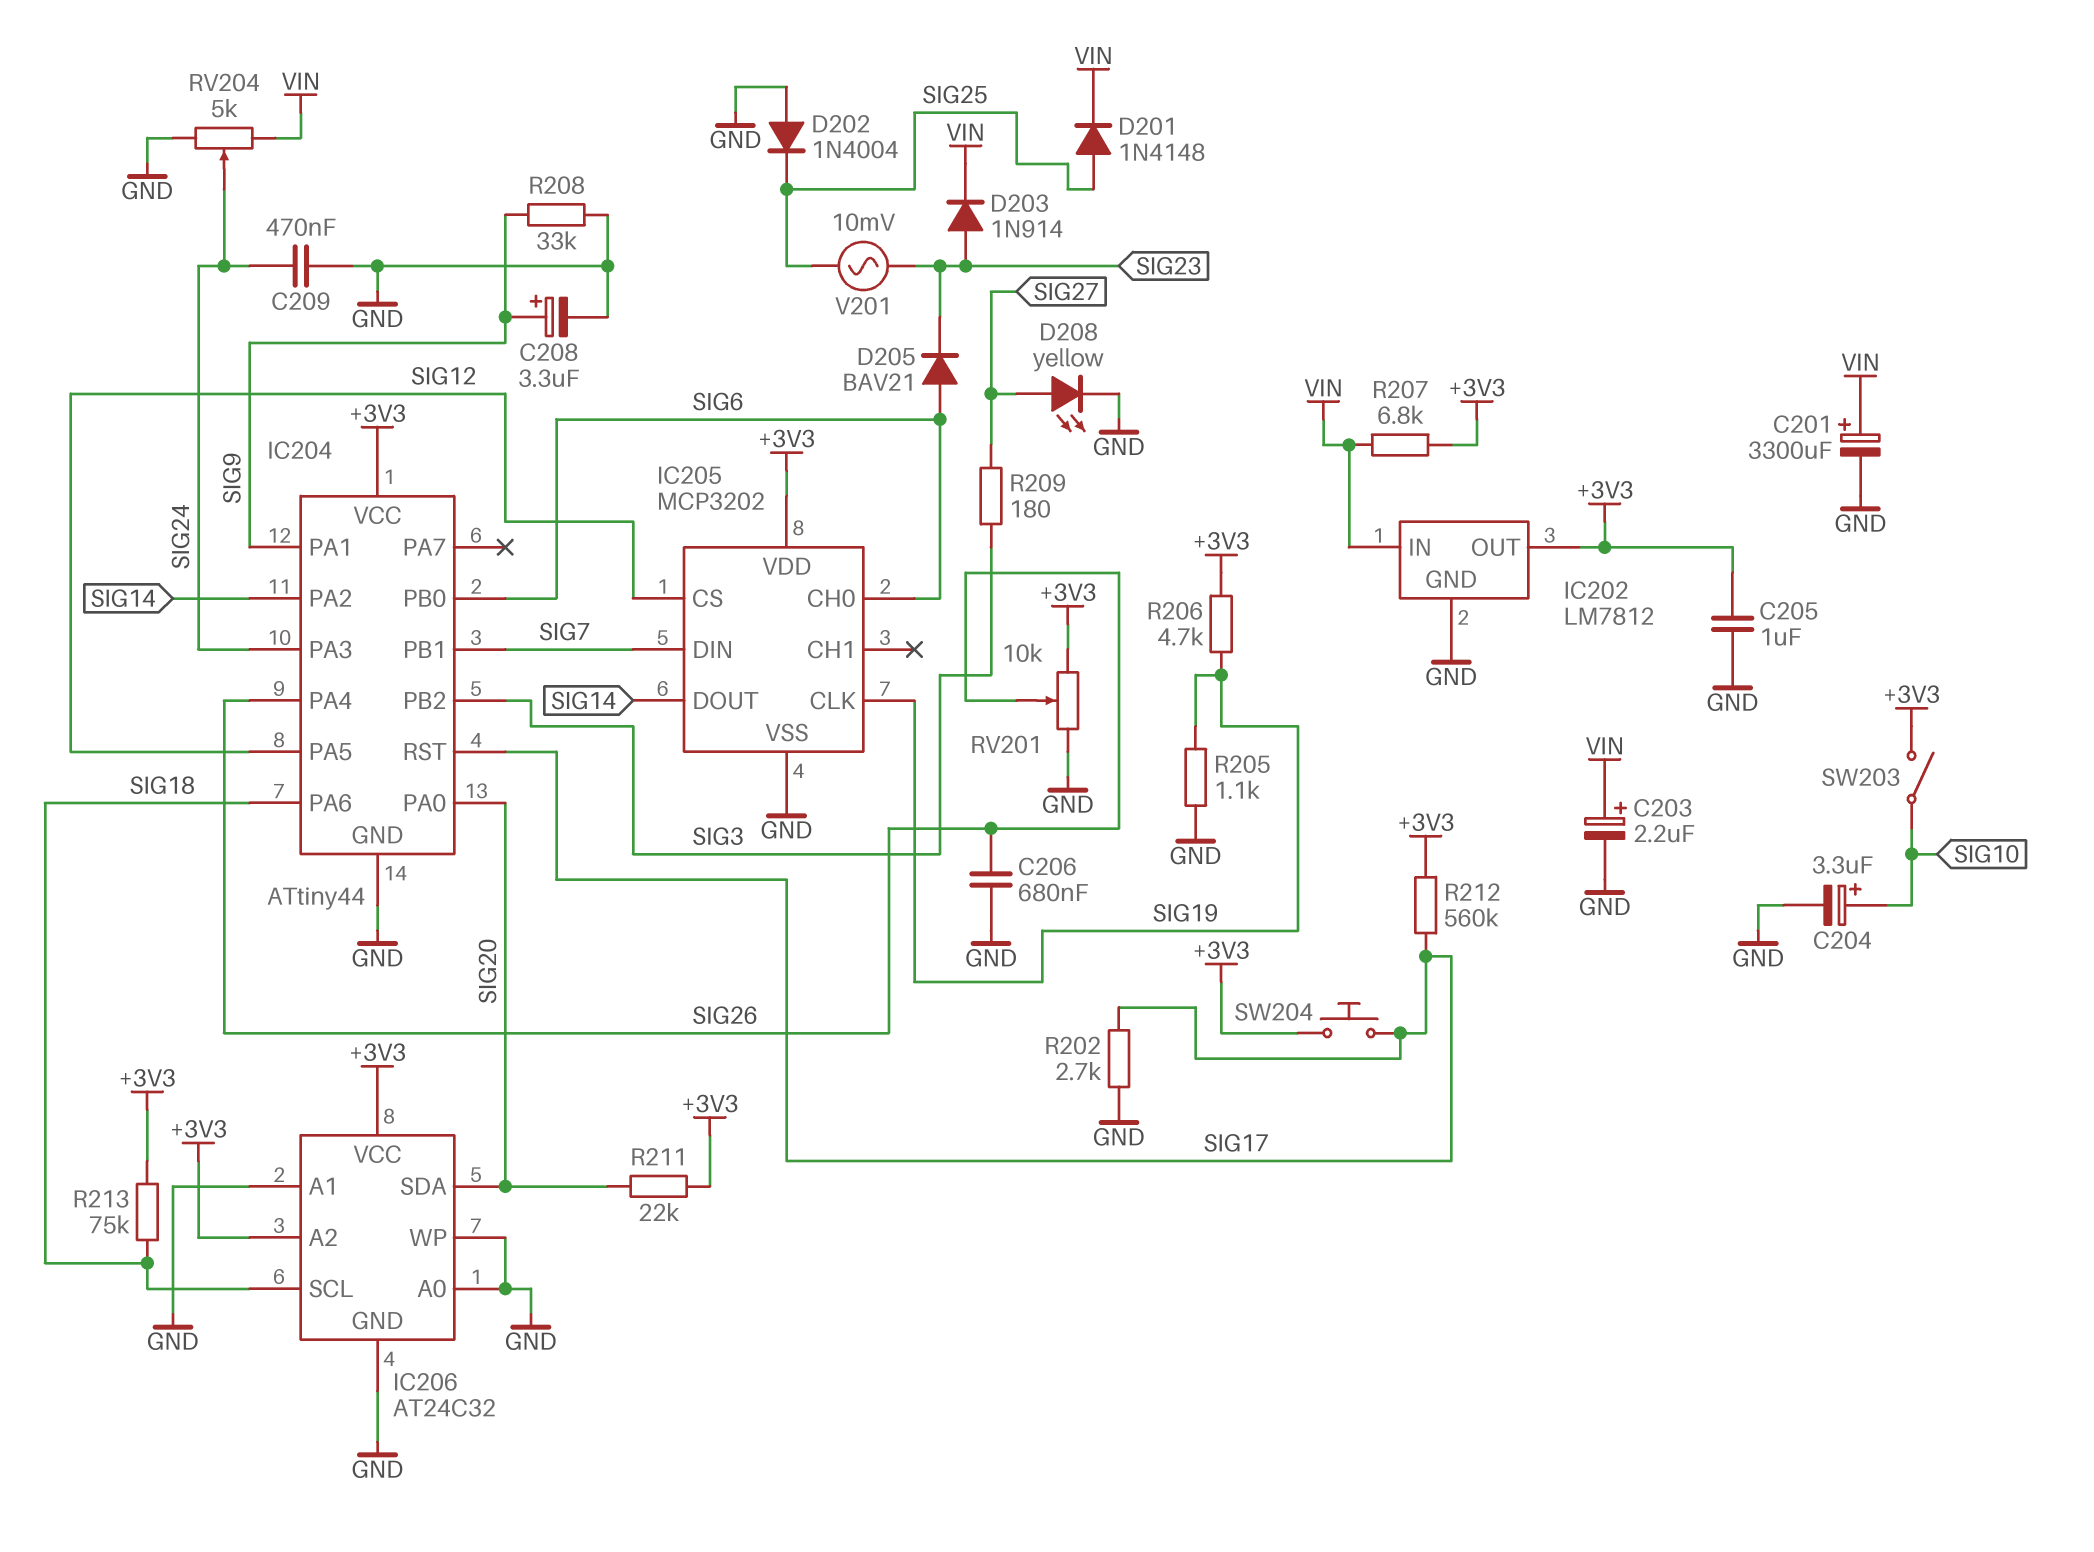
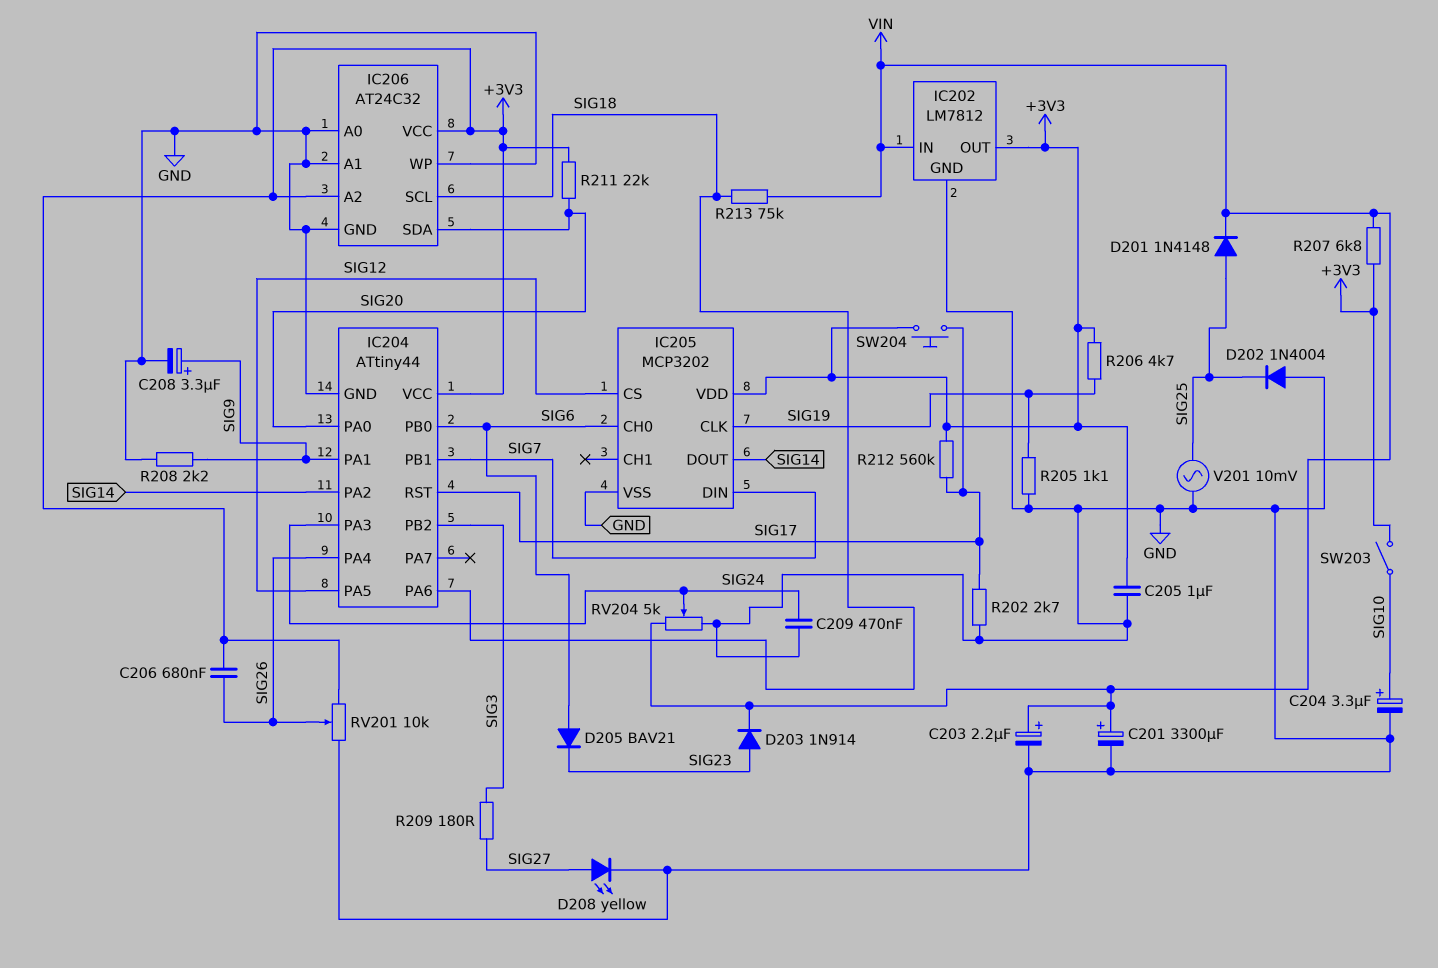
C206: 680nF (GND, SIG26) -> 680nF (+3V3, SIG26)
R208: 33k (GND, SIG9) -> 2.2k (GND, SIG9)
R213: 75k (+3V3, SIG18) -> 75k (SIG18, VIN)
V201: AC 10mV (SIG23, SIG25) -> AC 10mV (GND, SIG25)

